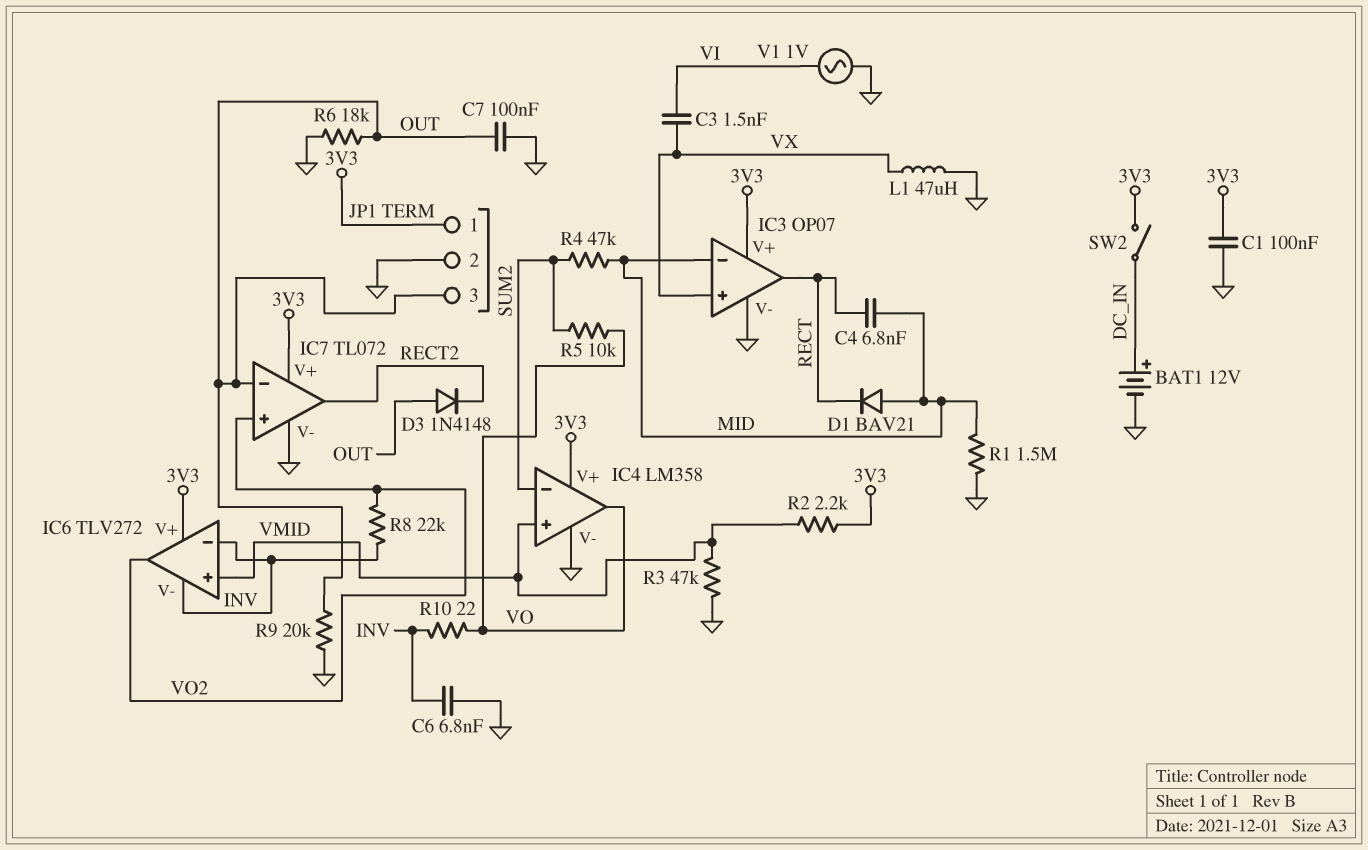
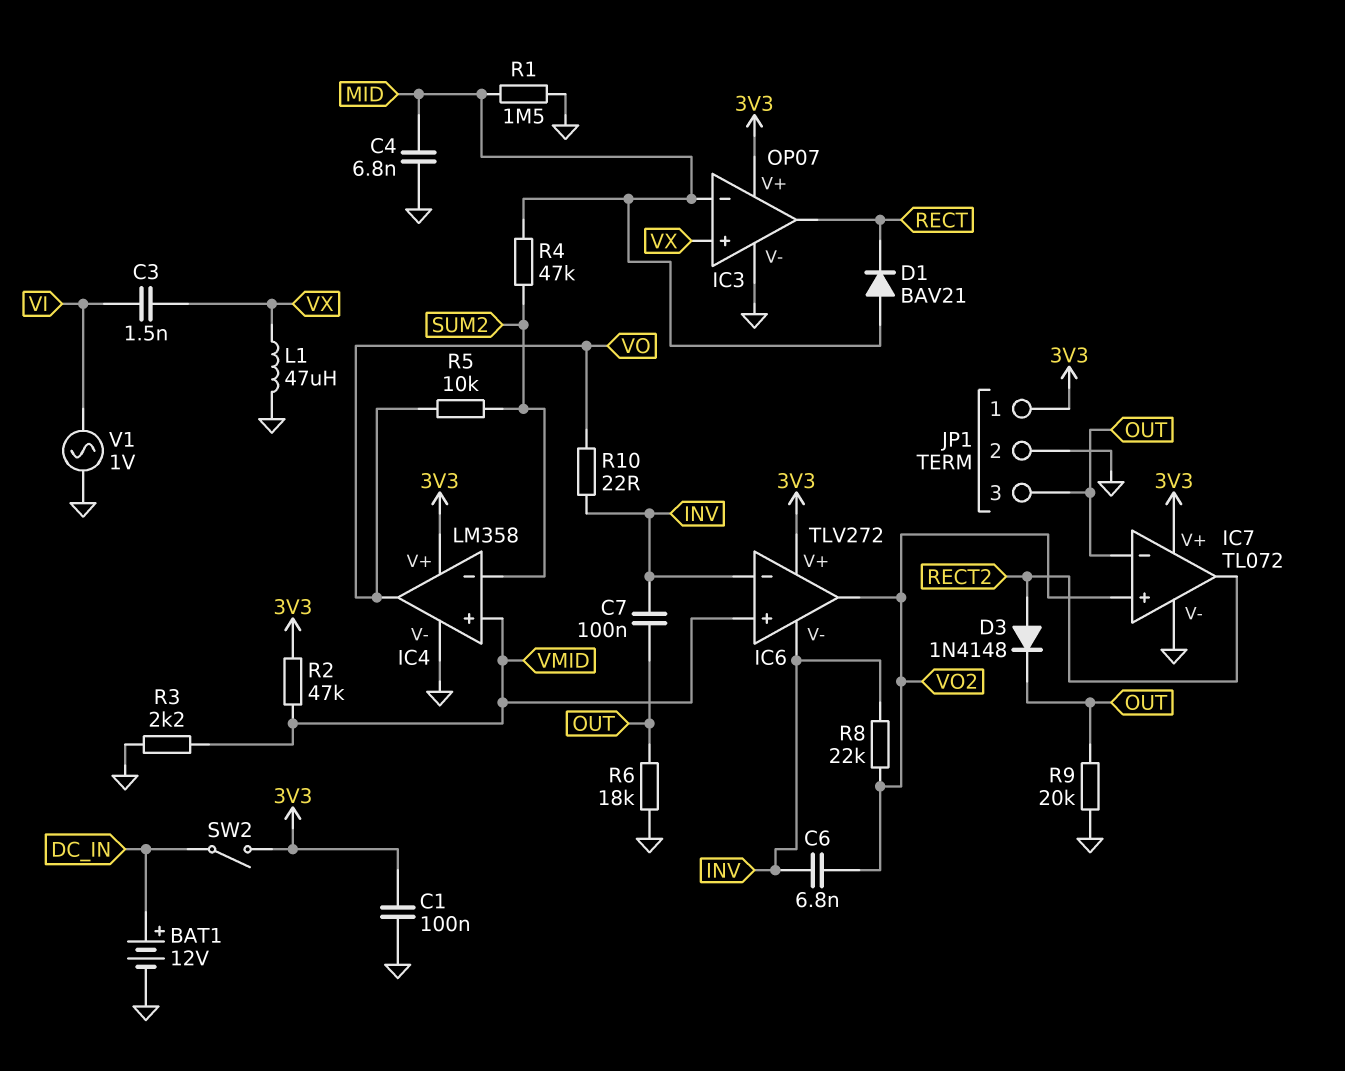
C4: 6.8nF (MID, RECT) -> 6.8nF (GND, MID)
C6: 6.8nF (GND, INV) -> 6.8nF (INV, VO2)
C7: 100nF (GND, OUT) -> 100nF (INV, OUT)
D3: diode 1N4148 (A OUT, K RECT2) -> diode 1N4148 (A RECT2, K OUT)
R2: 2.2k (3V3, VMID) -> 47k (3V3, VMID)
R3: 47k (GND, VMID) -> 2.2k (GND, VMID)

